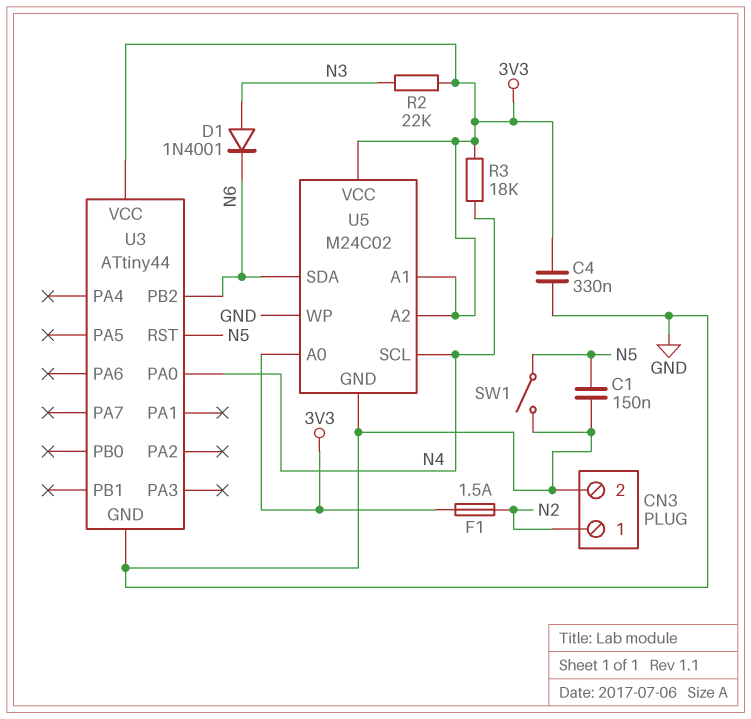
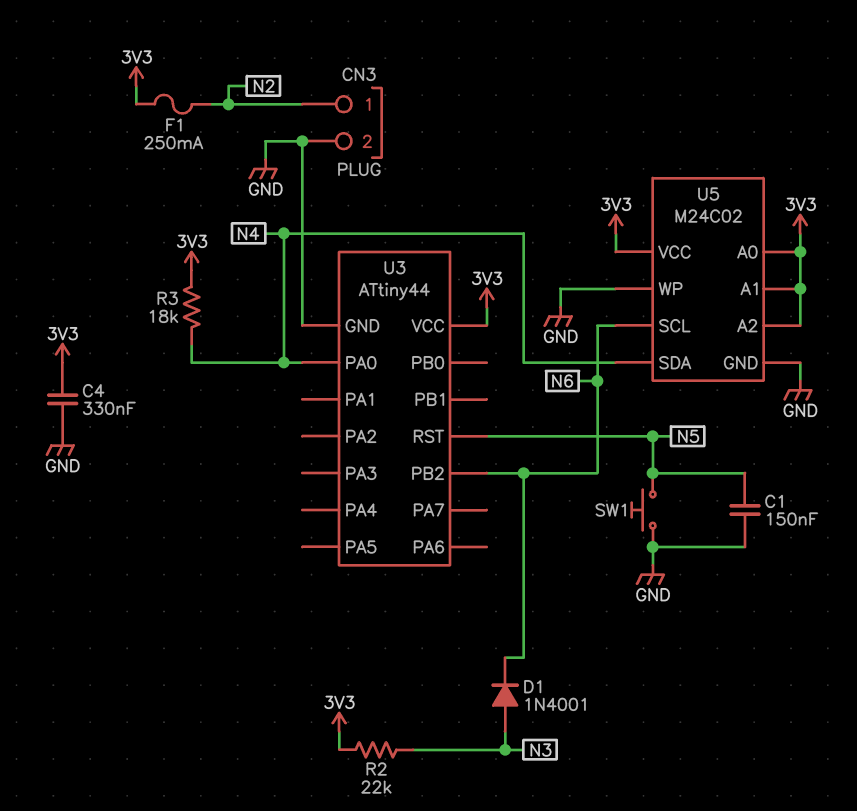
F1: 1.5A (3V3, N2) -> 250mA (3V3, N2)
SW1: switch (GND, N5) -> button (GND, N5)
U5 pin SCL: N4 -> N6
U5 pin SDA: N6 -> N4

